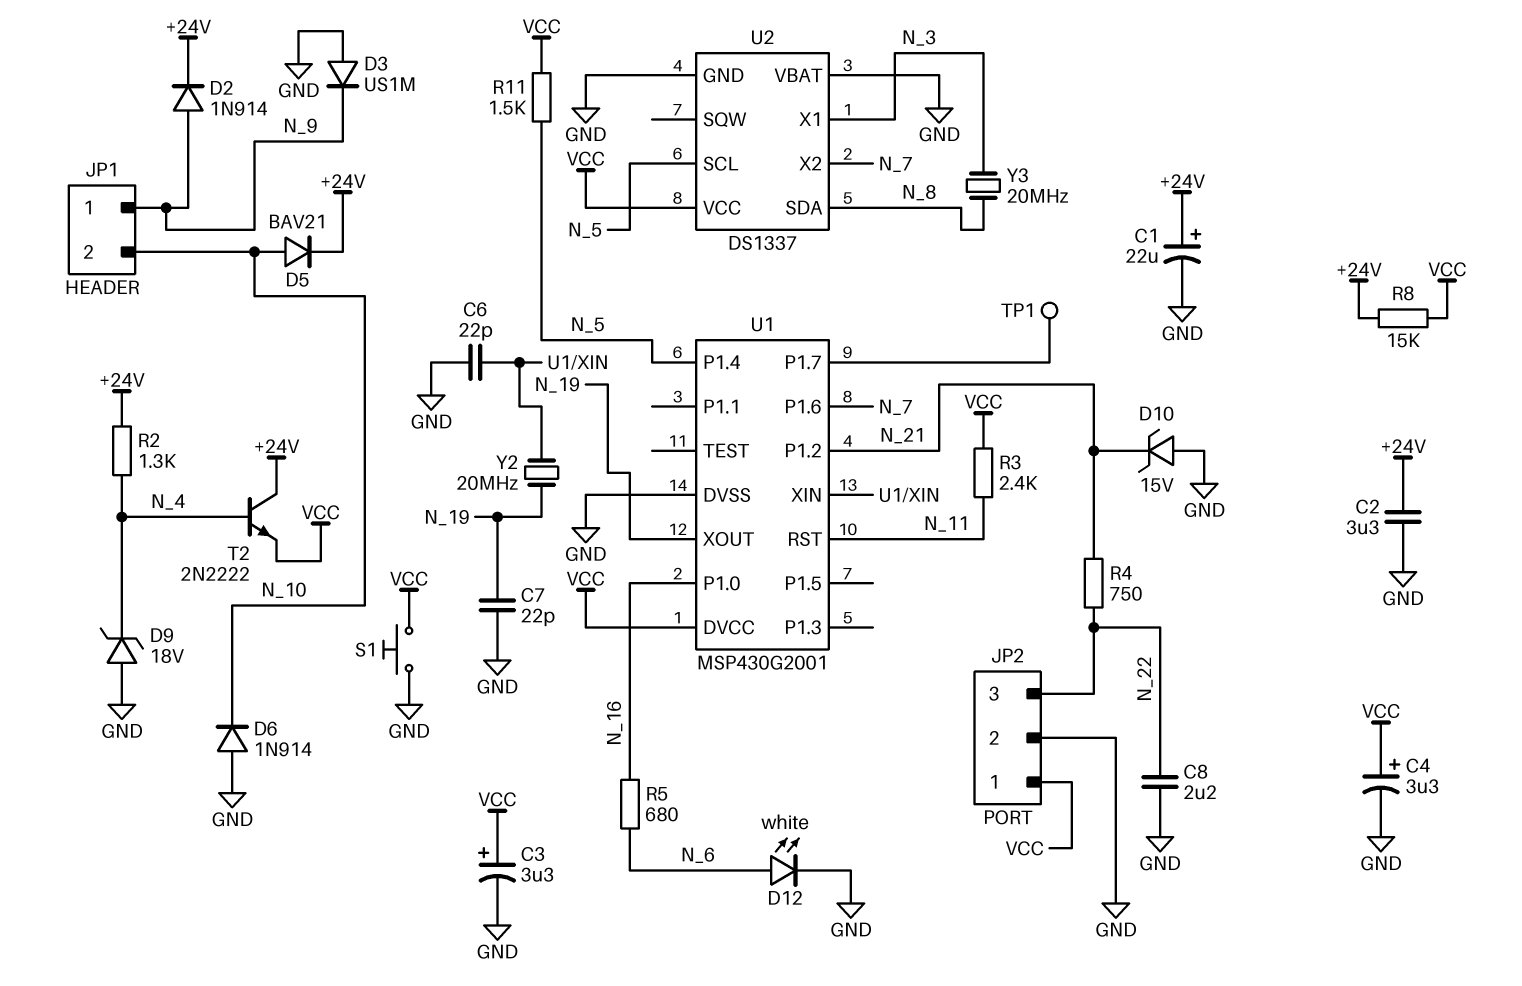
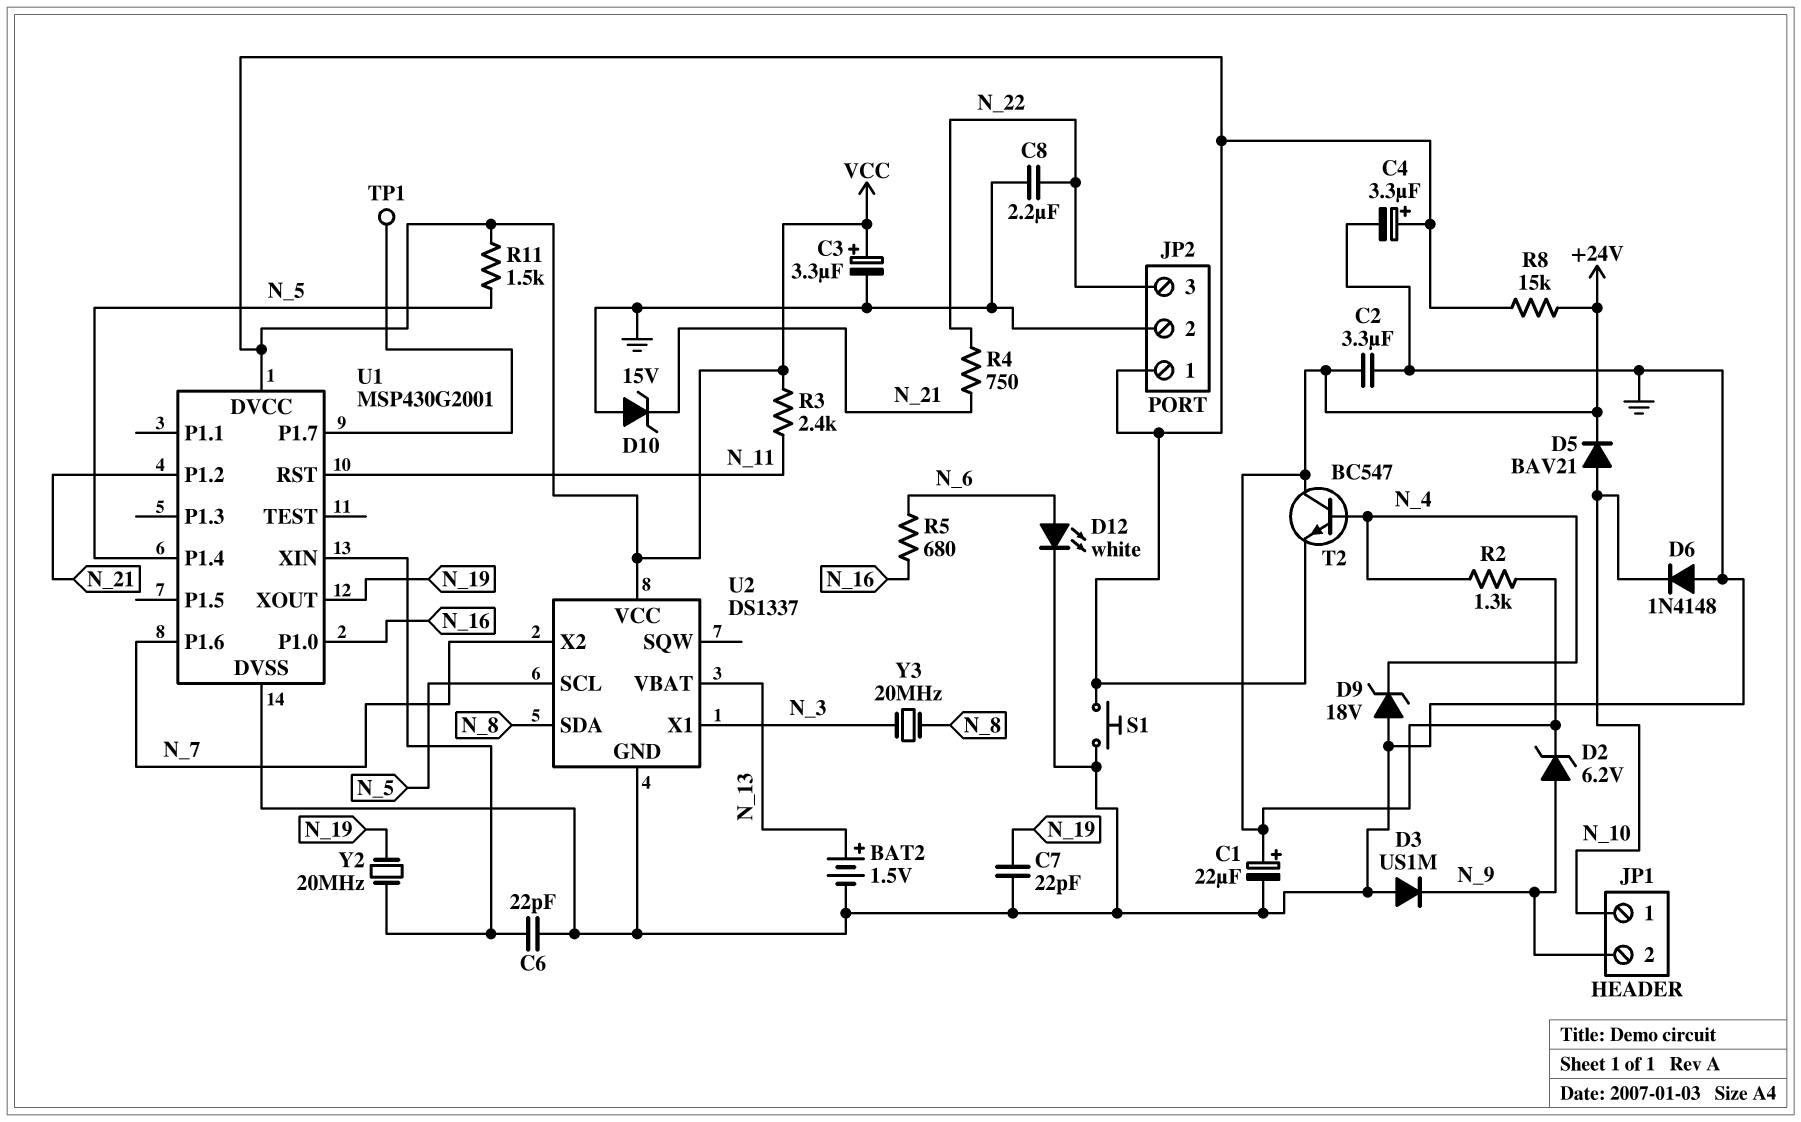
BAT2: none -> 1.5V (plus N_13, minus GND)
D2: diode 1N914 (A N_9, K +24V) -> zener 6.2V (A N_9, K +24V)
D6: diode 1N914 (A GND, K N_10) -> diode 1N4148 (A GND, K N_10)
JP1 pin 1: N_9 -> N_10
JP1 pin 2: N_10 -> N_9
T2: NPN 2N2222 (B N_4, C +24V, E VCC) -> NPN BC547 (B N_4, C +24V, E VCC)
U2 pin VBAT: GND -> N_13

